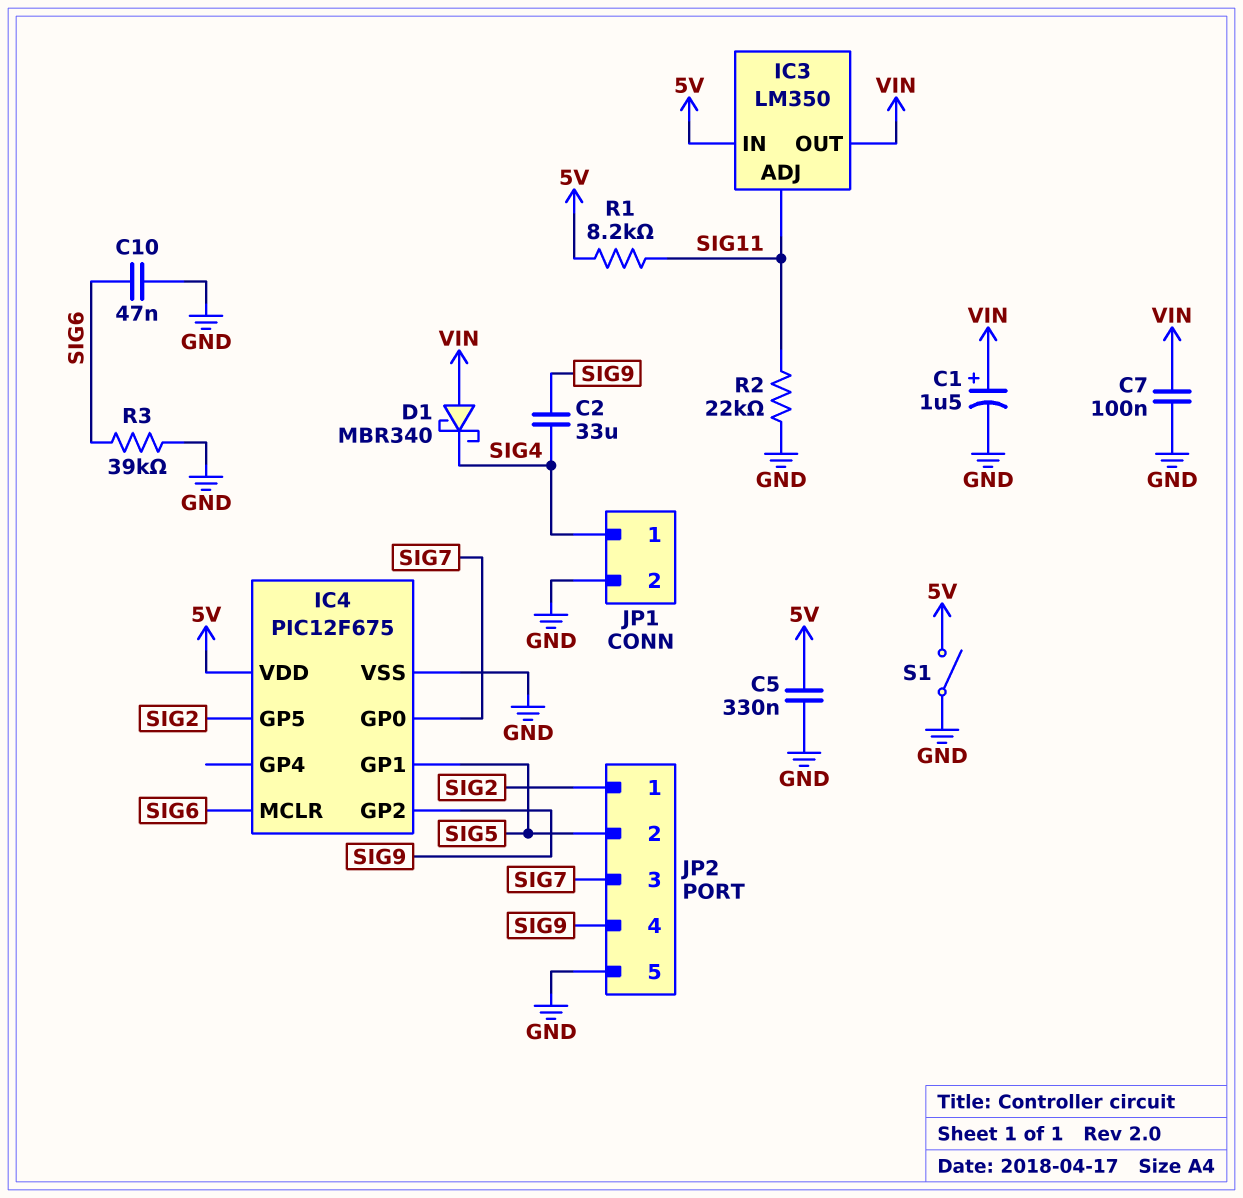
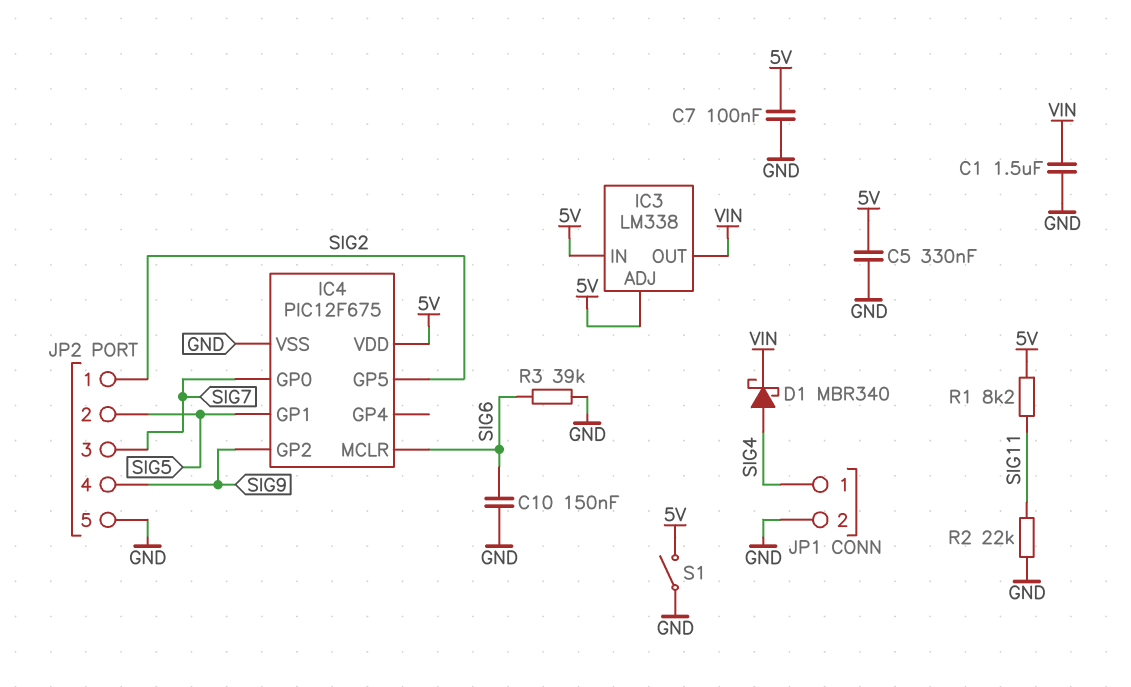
C1: 1.5uF (plus VIN, minus GND) -> 1.5uF (GND, VIN)
C2: 33uF (SIG4, SIG9) -> none
C7: 100nF (GND, VIN) -> 100nF (5V, GND)
C10: 47nF (GND, SIG6) -> 150nF (GND, SIG6)
D1: schottky MBR340 (A VIN, K SIG4) -> schottky MBR340 (A SIG4, K VIN)
IC3: LM350 -> LM338
IC3 pin ADJ: SIG11 -> 5V

